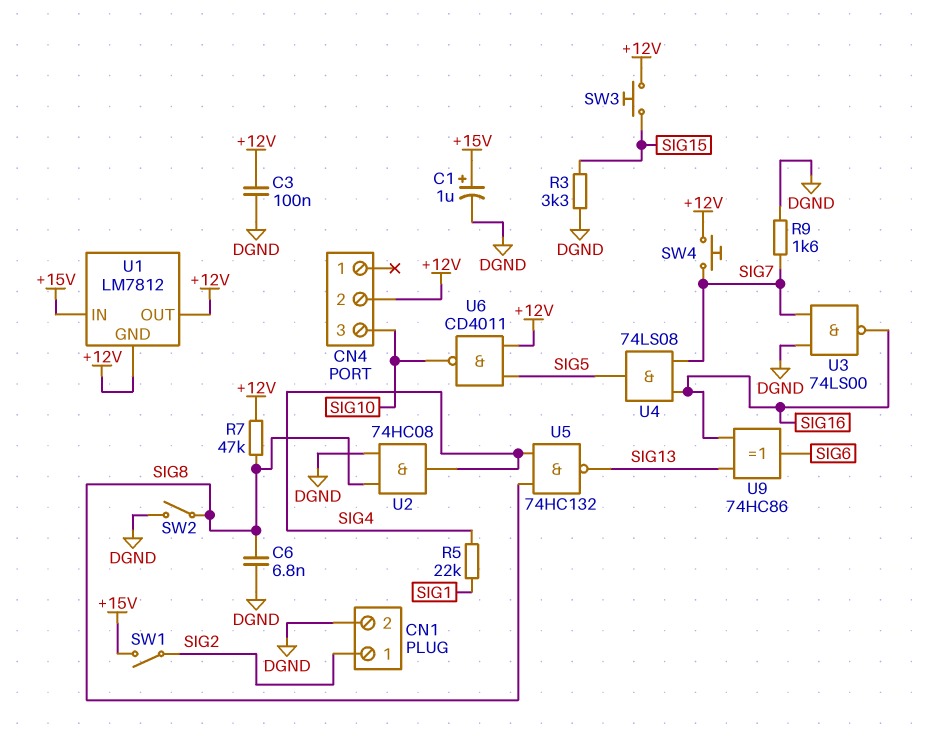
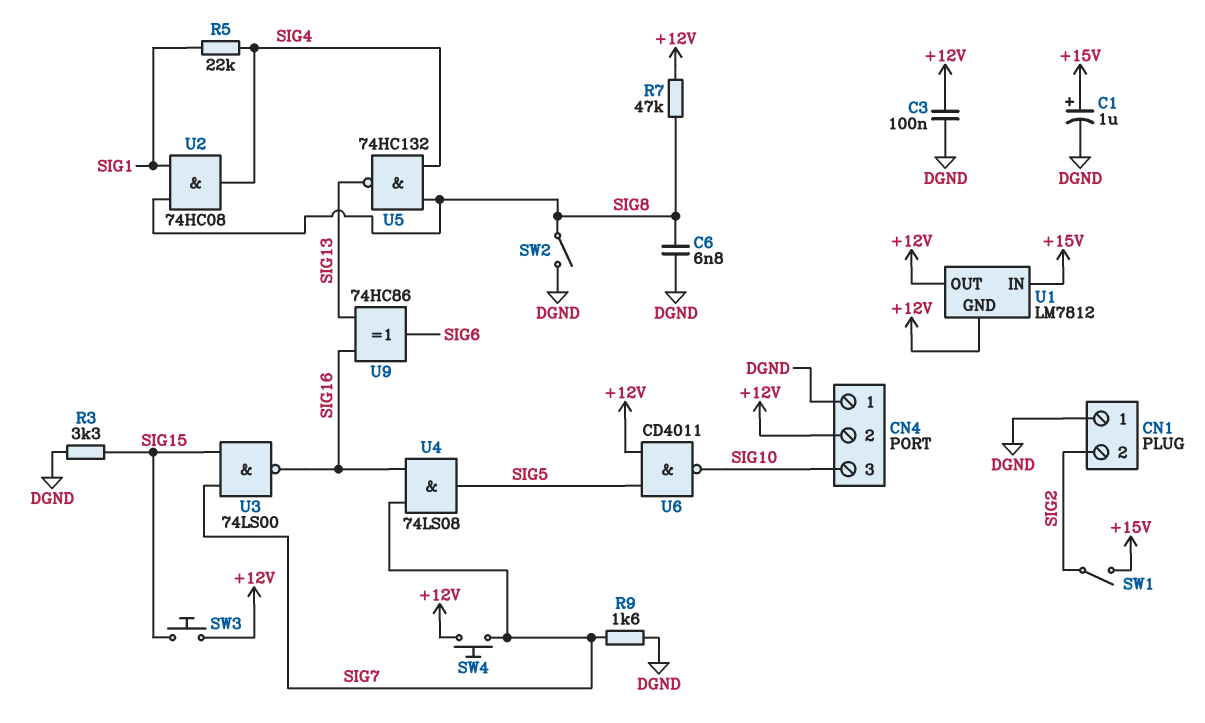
CN1 pin 1: SIG2 -> DGND
CN1 pin 2: DGND -> SIG2
CN4 pin 1: none -> DGND
U2: AND 74HC08 (in DGND, in SIG8, out SIG4) -> AND 74HC08 (in SIG1, in SIG8, out SIG4)
U3: NAND 74LS00 (in DGND, in SIG7, out SIG16) -> NAND 74LS00 (in SIG7, in SIG15, out SIG16)

